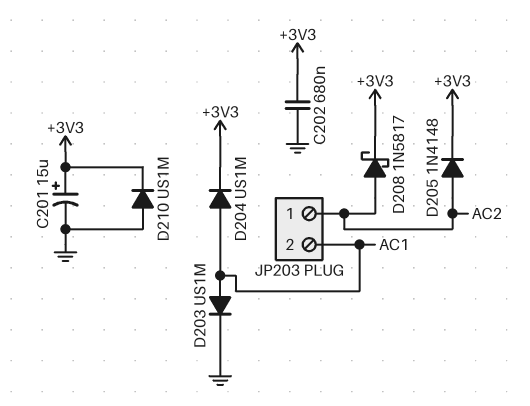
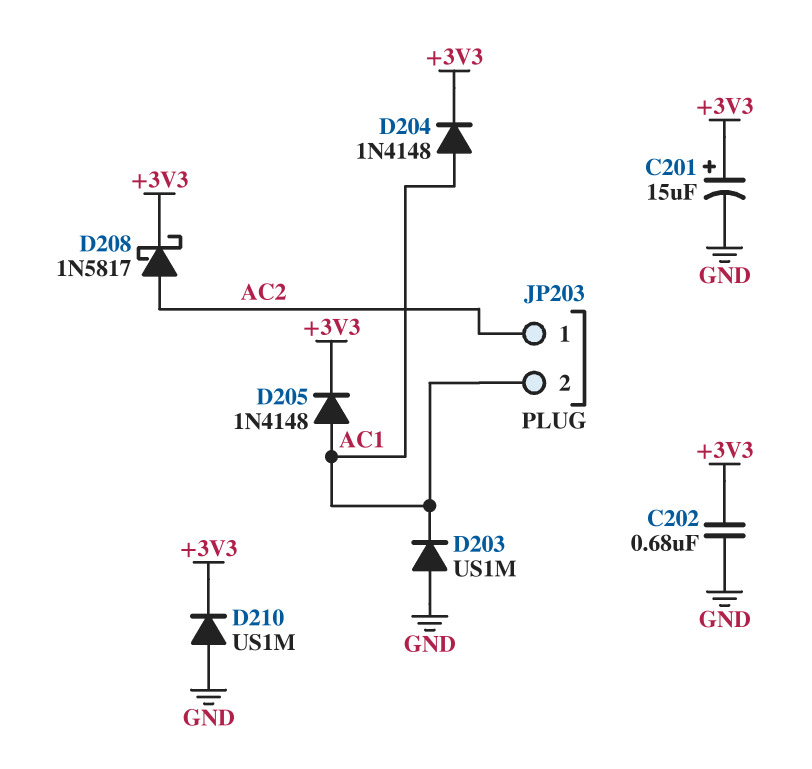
D203: diode US1M (A AC1, K GND) -> diode US1M (A GND, K AC1)
D204: diode US1M (A AC1, K +3V3) -> diode 1N4148 (A AC1, K +3V3)
D205: diode 1N4148 (A AC2, K +3V3) -> diode 1N4148 (A AC1, K +3V3)

